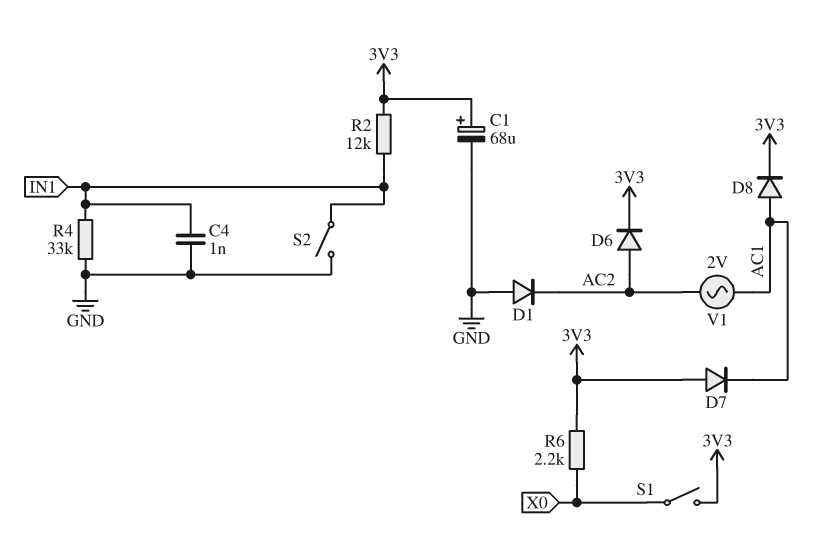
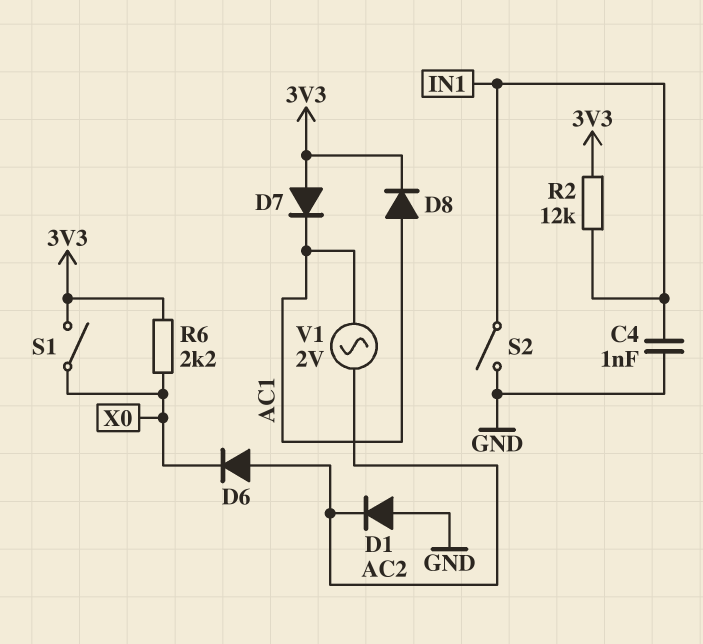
C1: 68uF (plus 3V3, minus GND) -> none
D6: diode (A AC2, K 3V3) -> diode (A AC2, K X0)
R4: 33k (GND, IN1) -> none

